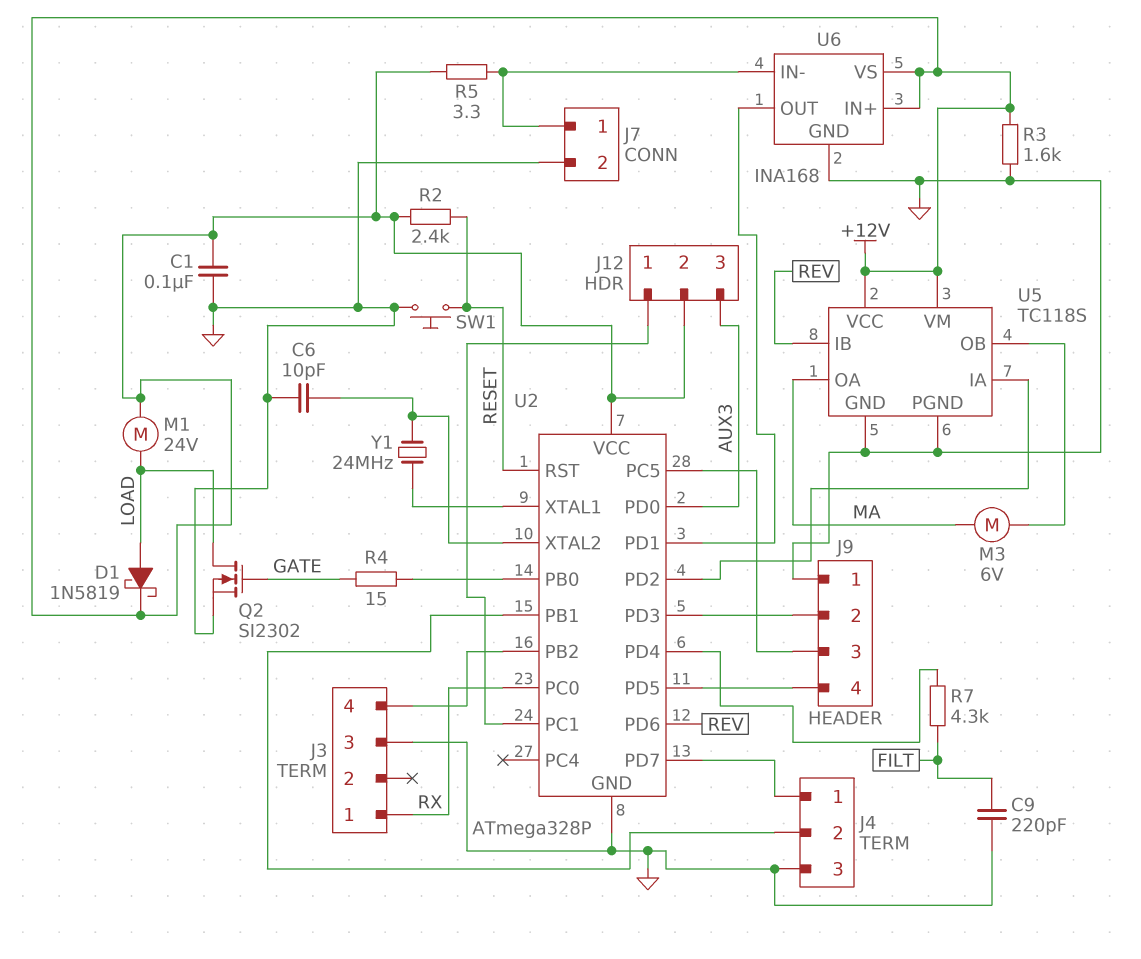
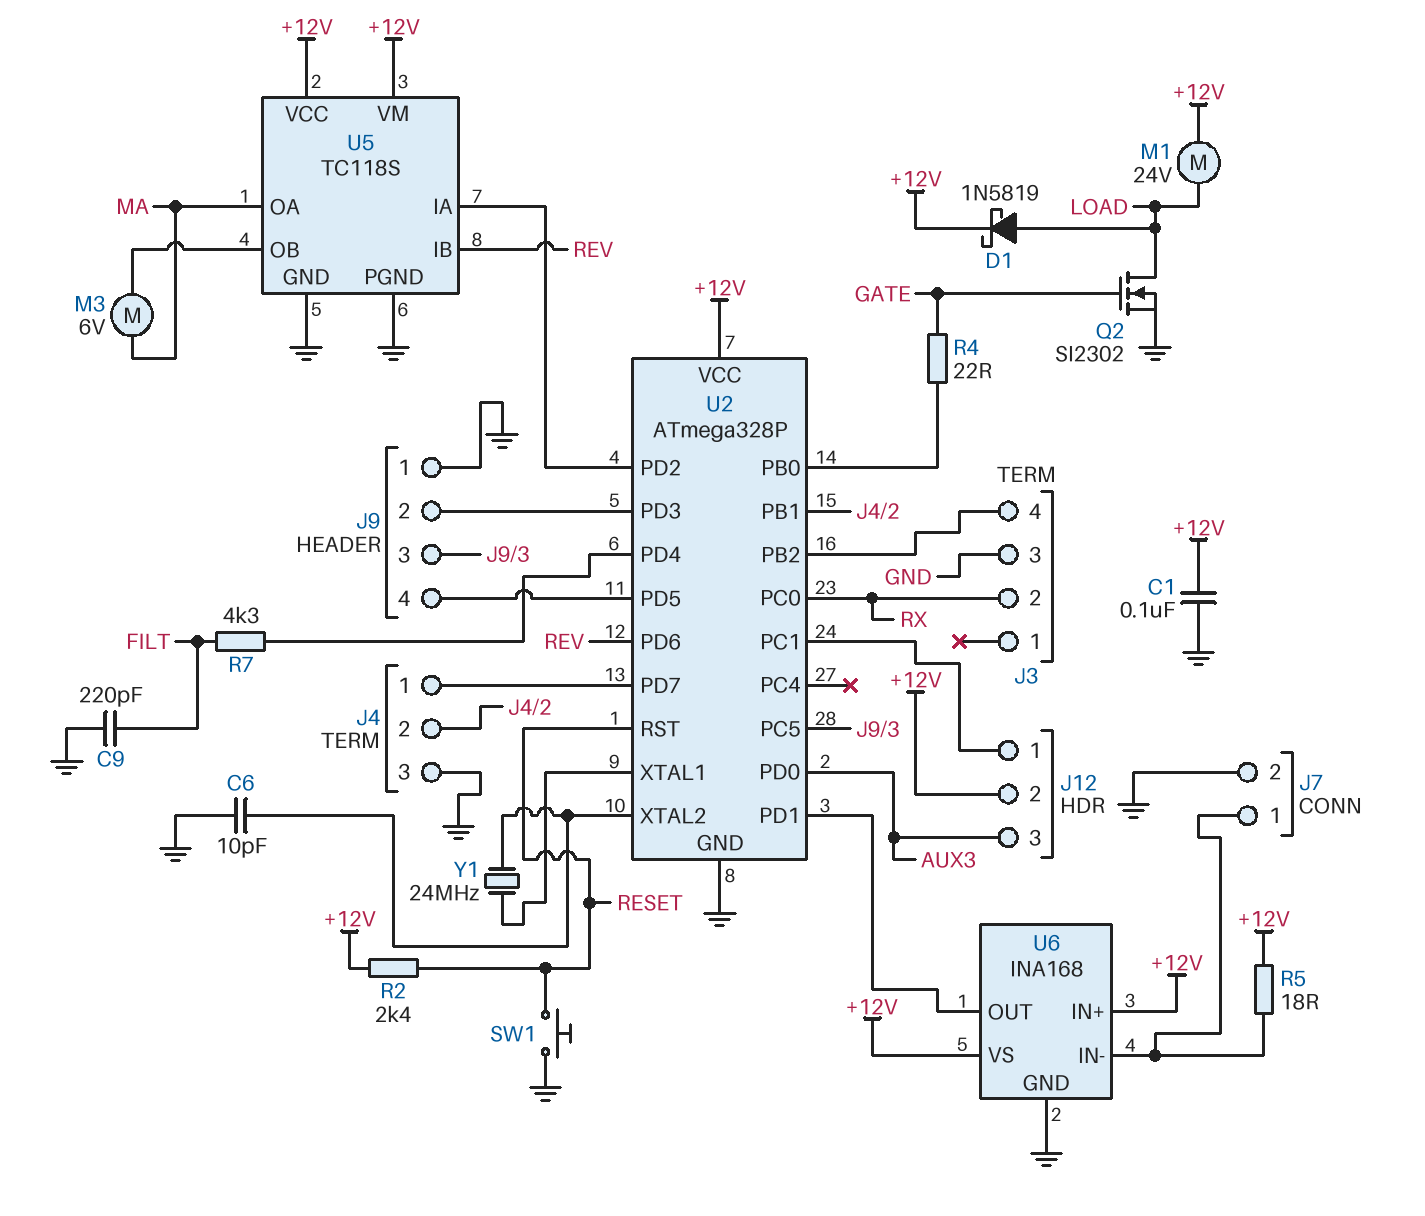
J3 pin 1: RX -> none
J3 pin 2: none -> RX
R3: 1.6k (+12V, GND) -> none
R4: 15 (GATE, U2/PB0) -> 22 (GATE, U2/PB0)
R5: 3.3 (+12V, J7/1) -> 18 (+12V, J7/1)

